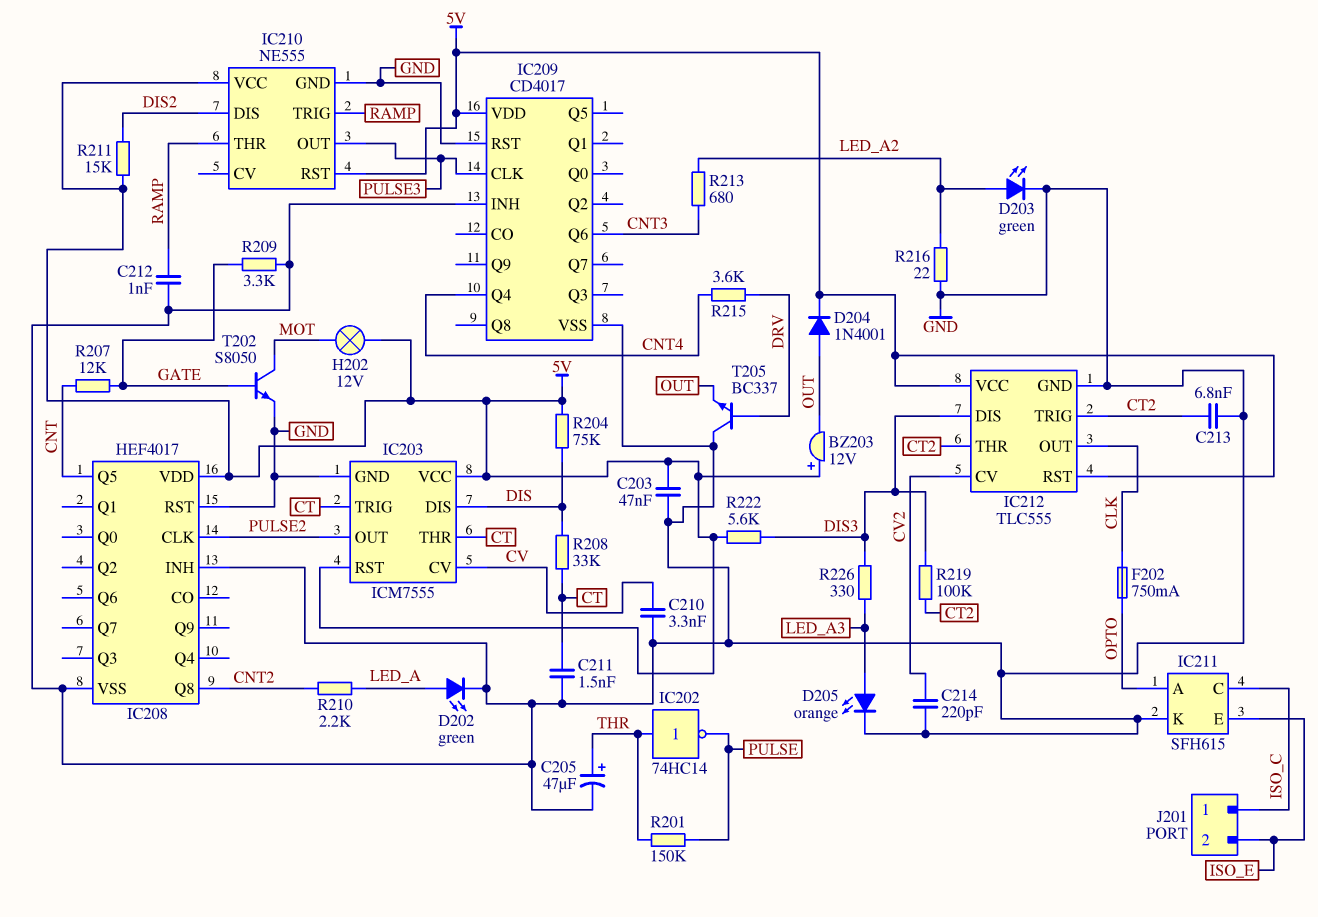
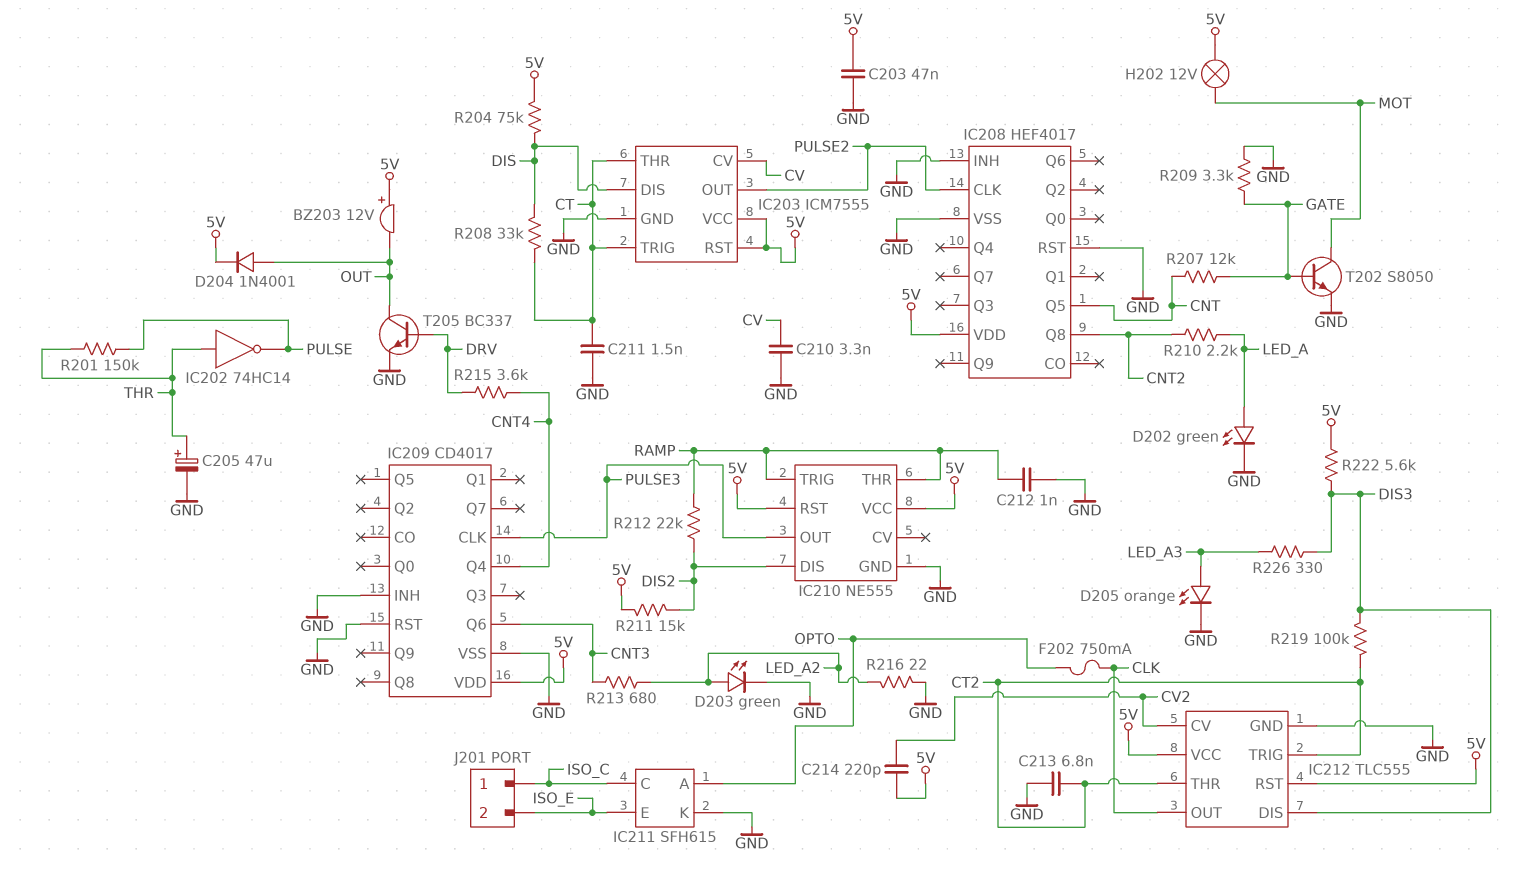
C214: 220pF (CV2, GND) -> 220pF (5V, CV2)
R212: none -> 22k (DIS2, RAMP)
T205: NPN BC337 (B DRV, C GND, E OUT) -> NPN BC337 (B DRV, C OUT, E GND)

